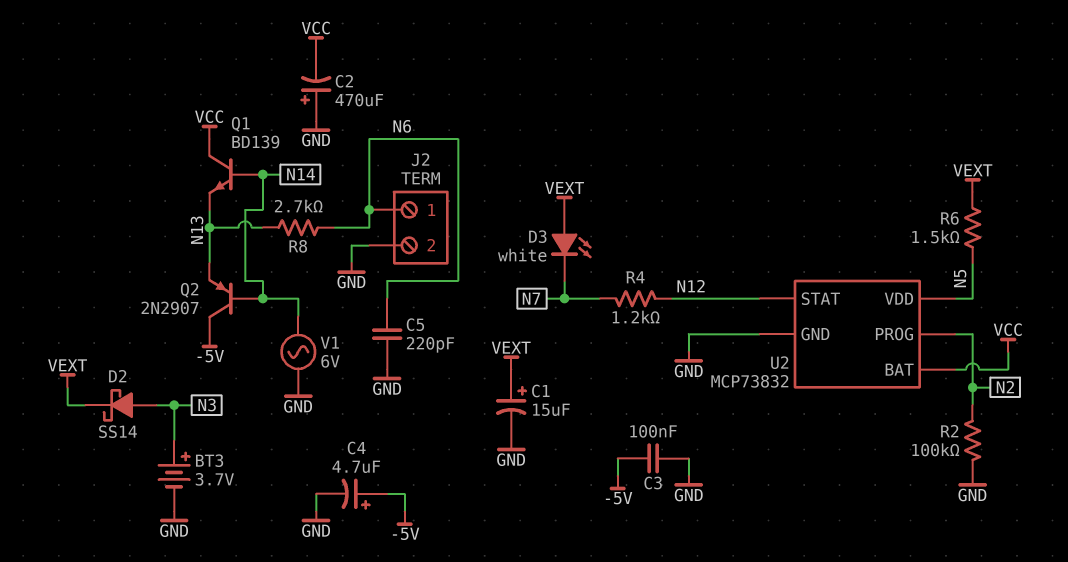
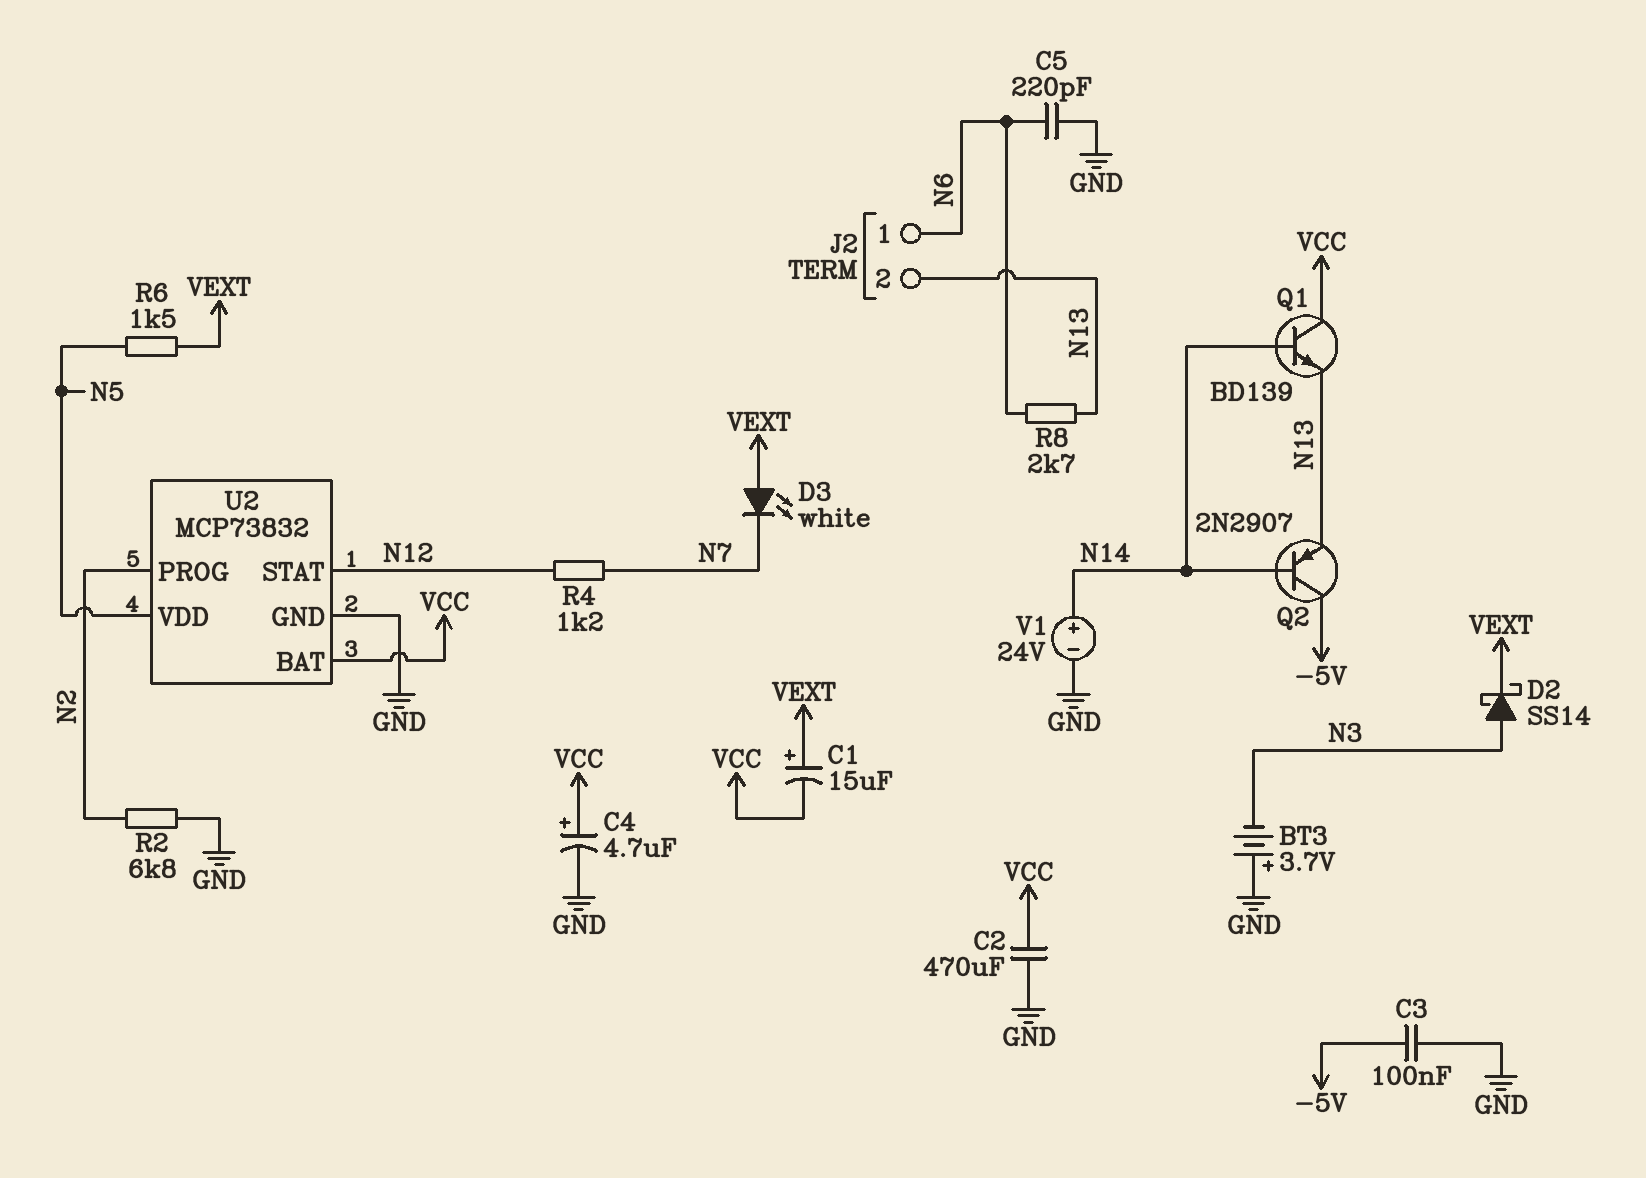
BT3: 3.7V (plus N3, minus GND) -> 3.7V (plus GND, minus N3)
C1: 15uF (plus VEXT, minus GND) -> 15uF (plus VEXT, minus VCC)
C2: 470uF (plus GND, minus VCC) -> 470uF (GND, VCC)
C4: 4.7uF (plus -5V, minus GND) -> 4.7uF (plus VCC, minus GND)
J2 pin 2: GND -> N13
R2: 100k (GND, N2) -> 6.8k (GND, N2)
V1: AC 6V (GND, N14) -> 24V (plus N14, minus GND)

